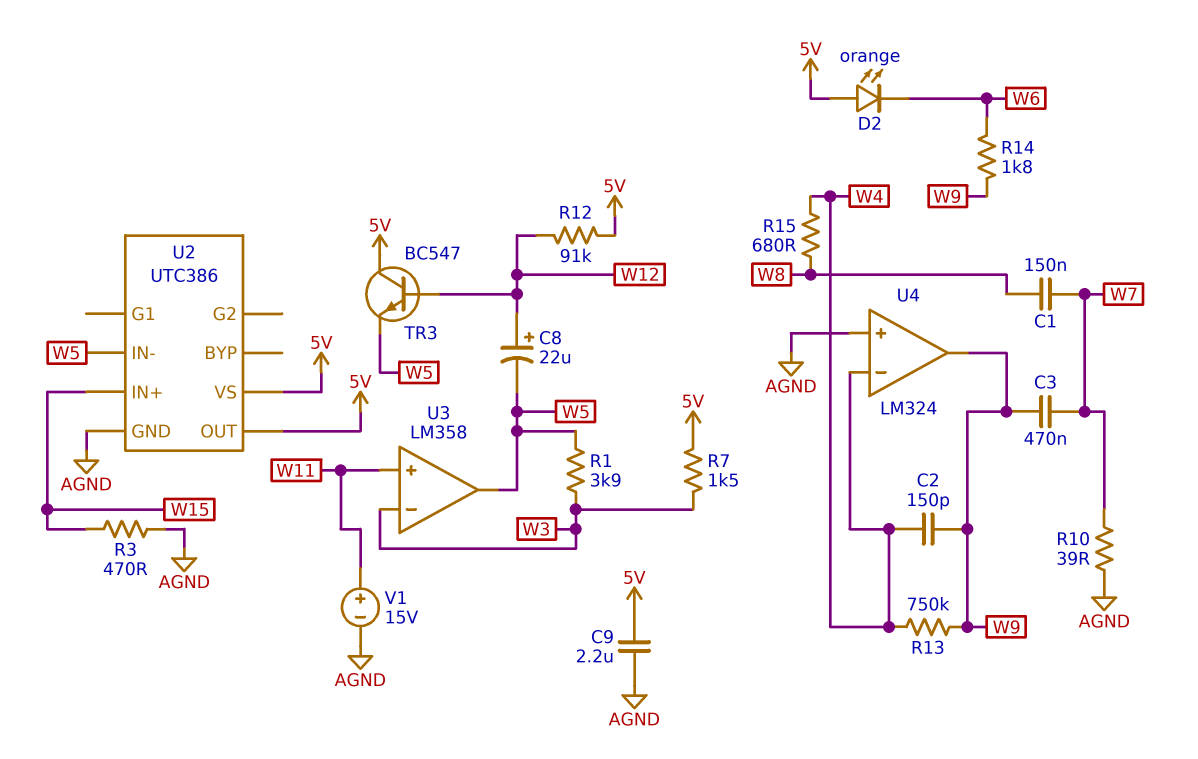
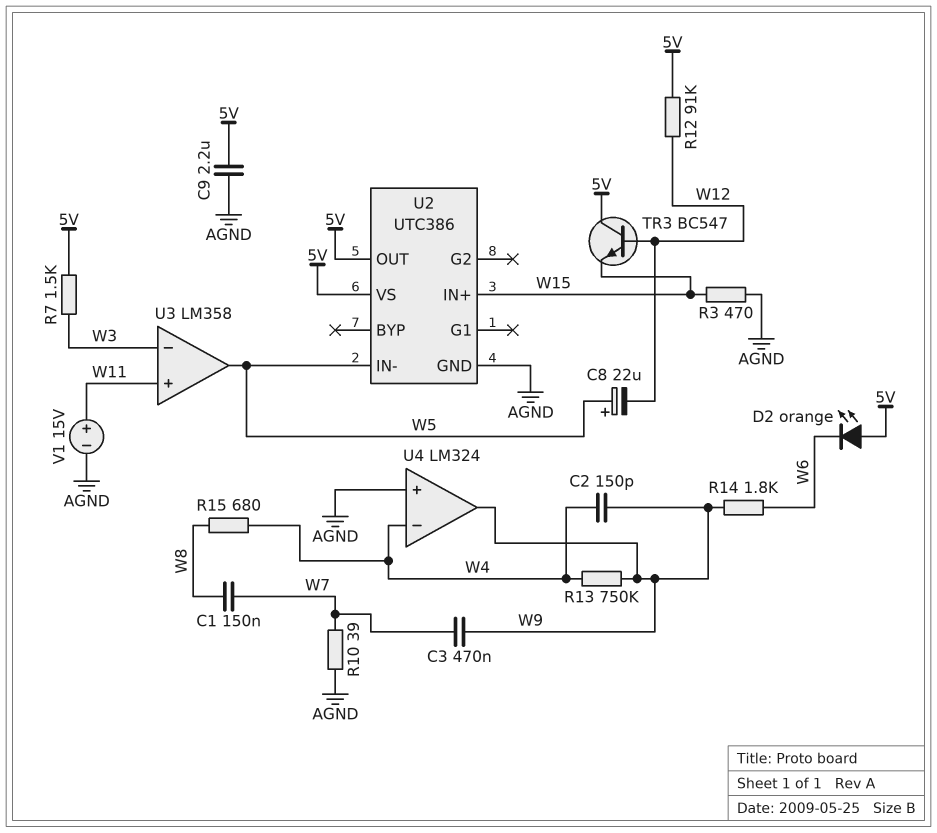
C8: 22uF (plus W12, minus W5) -> 22uF (plus W5, minus W12)
R1: 3.9k (W3, W5) -> none
TR3: NPN BC547 (B W12, C 5V, E W5) -> NPN BC547 (B W12, C 5V, E W15)

